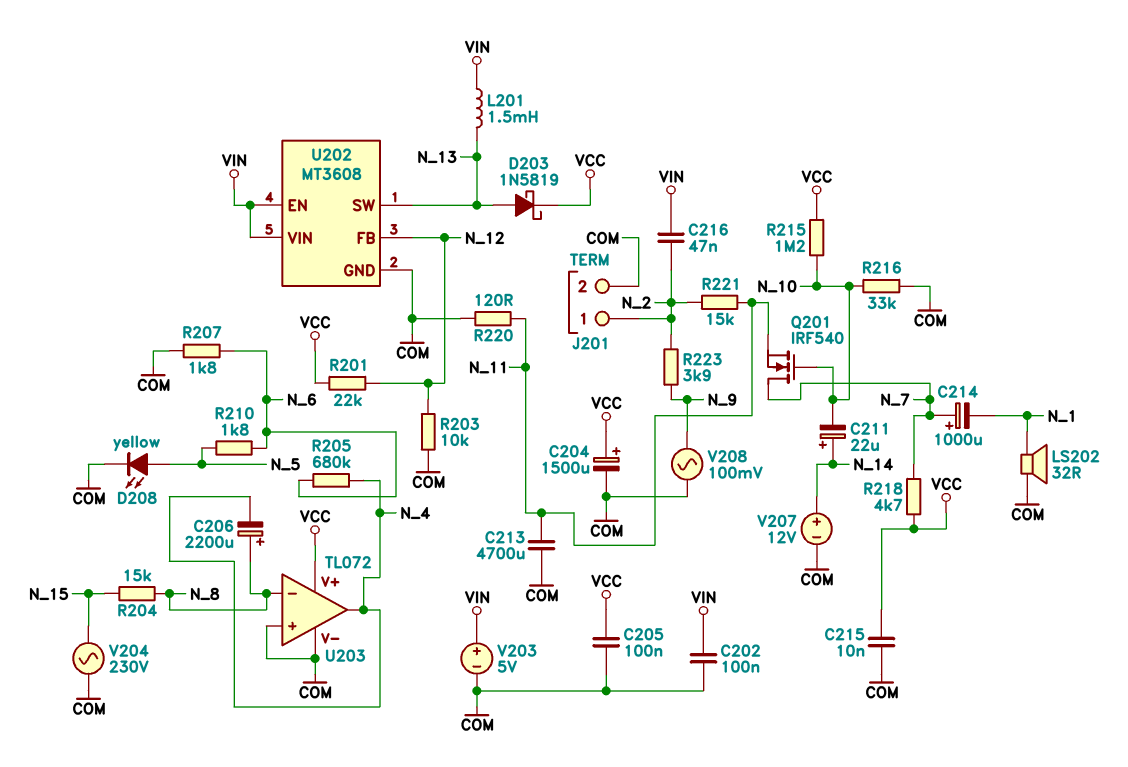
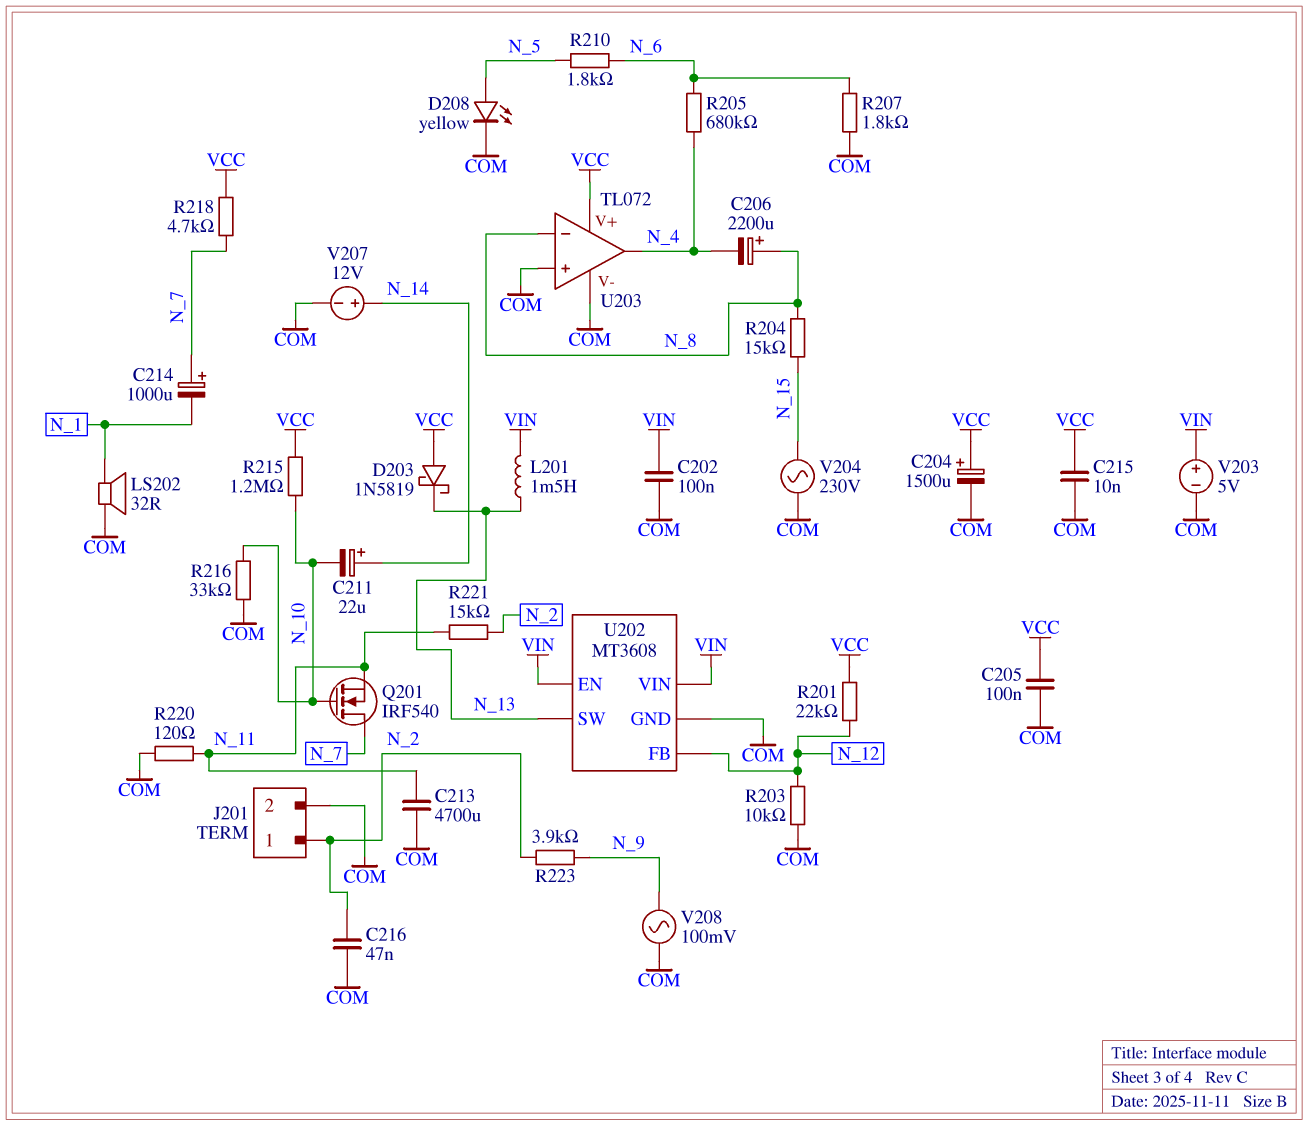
C216: 47nF (N_2, VIN) -> 47nF (COM, N_2)
D203: schottky 1N5819 (A N_13, K VCC) -> schottky 1N5819 (A VCC, K N_13)

